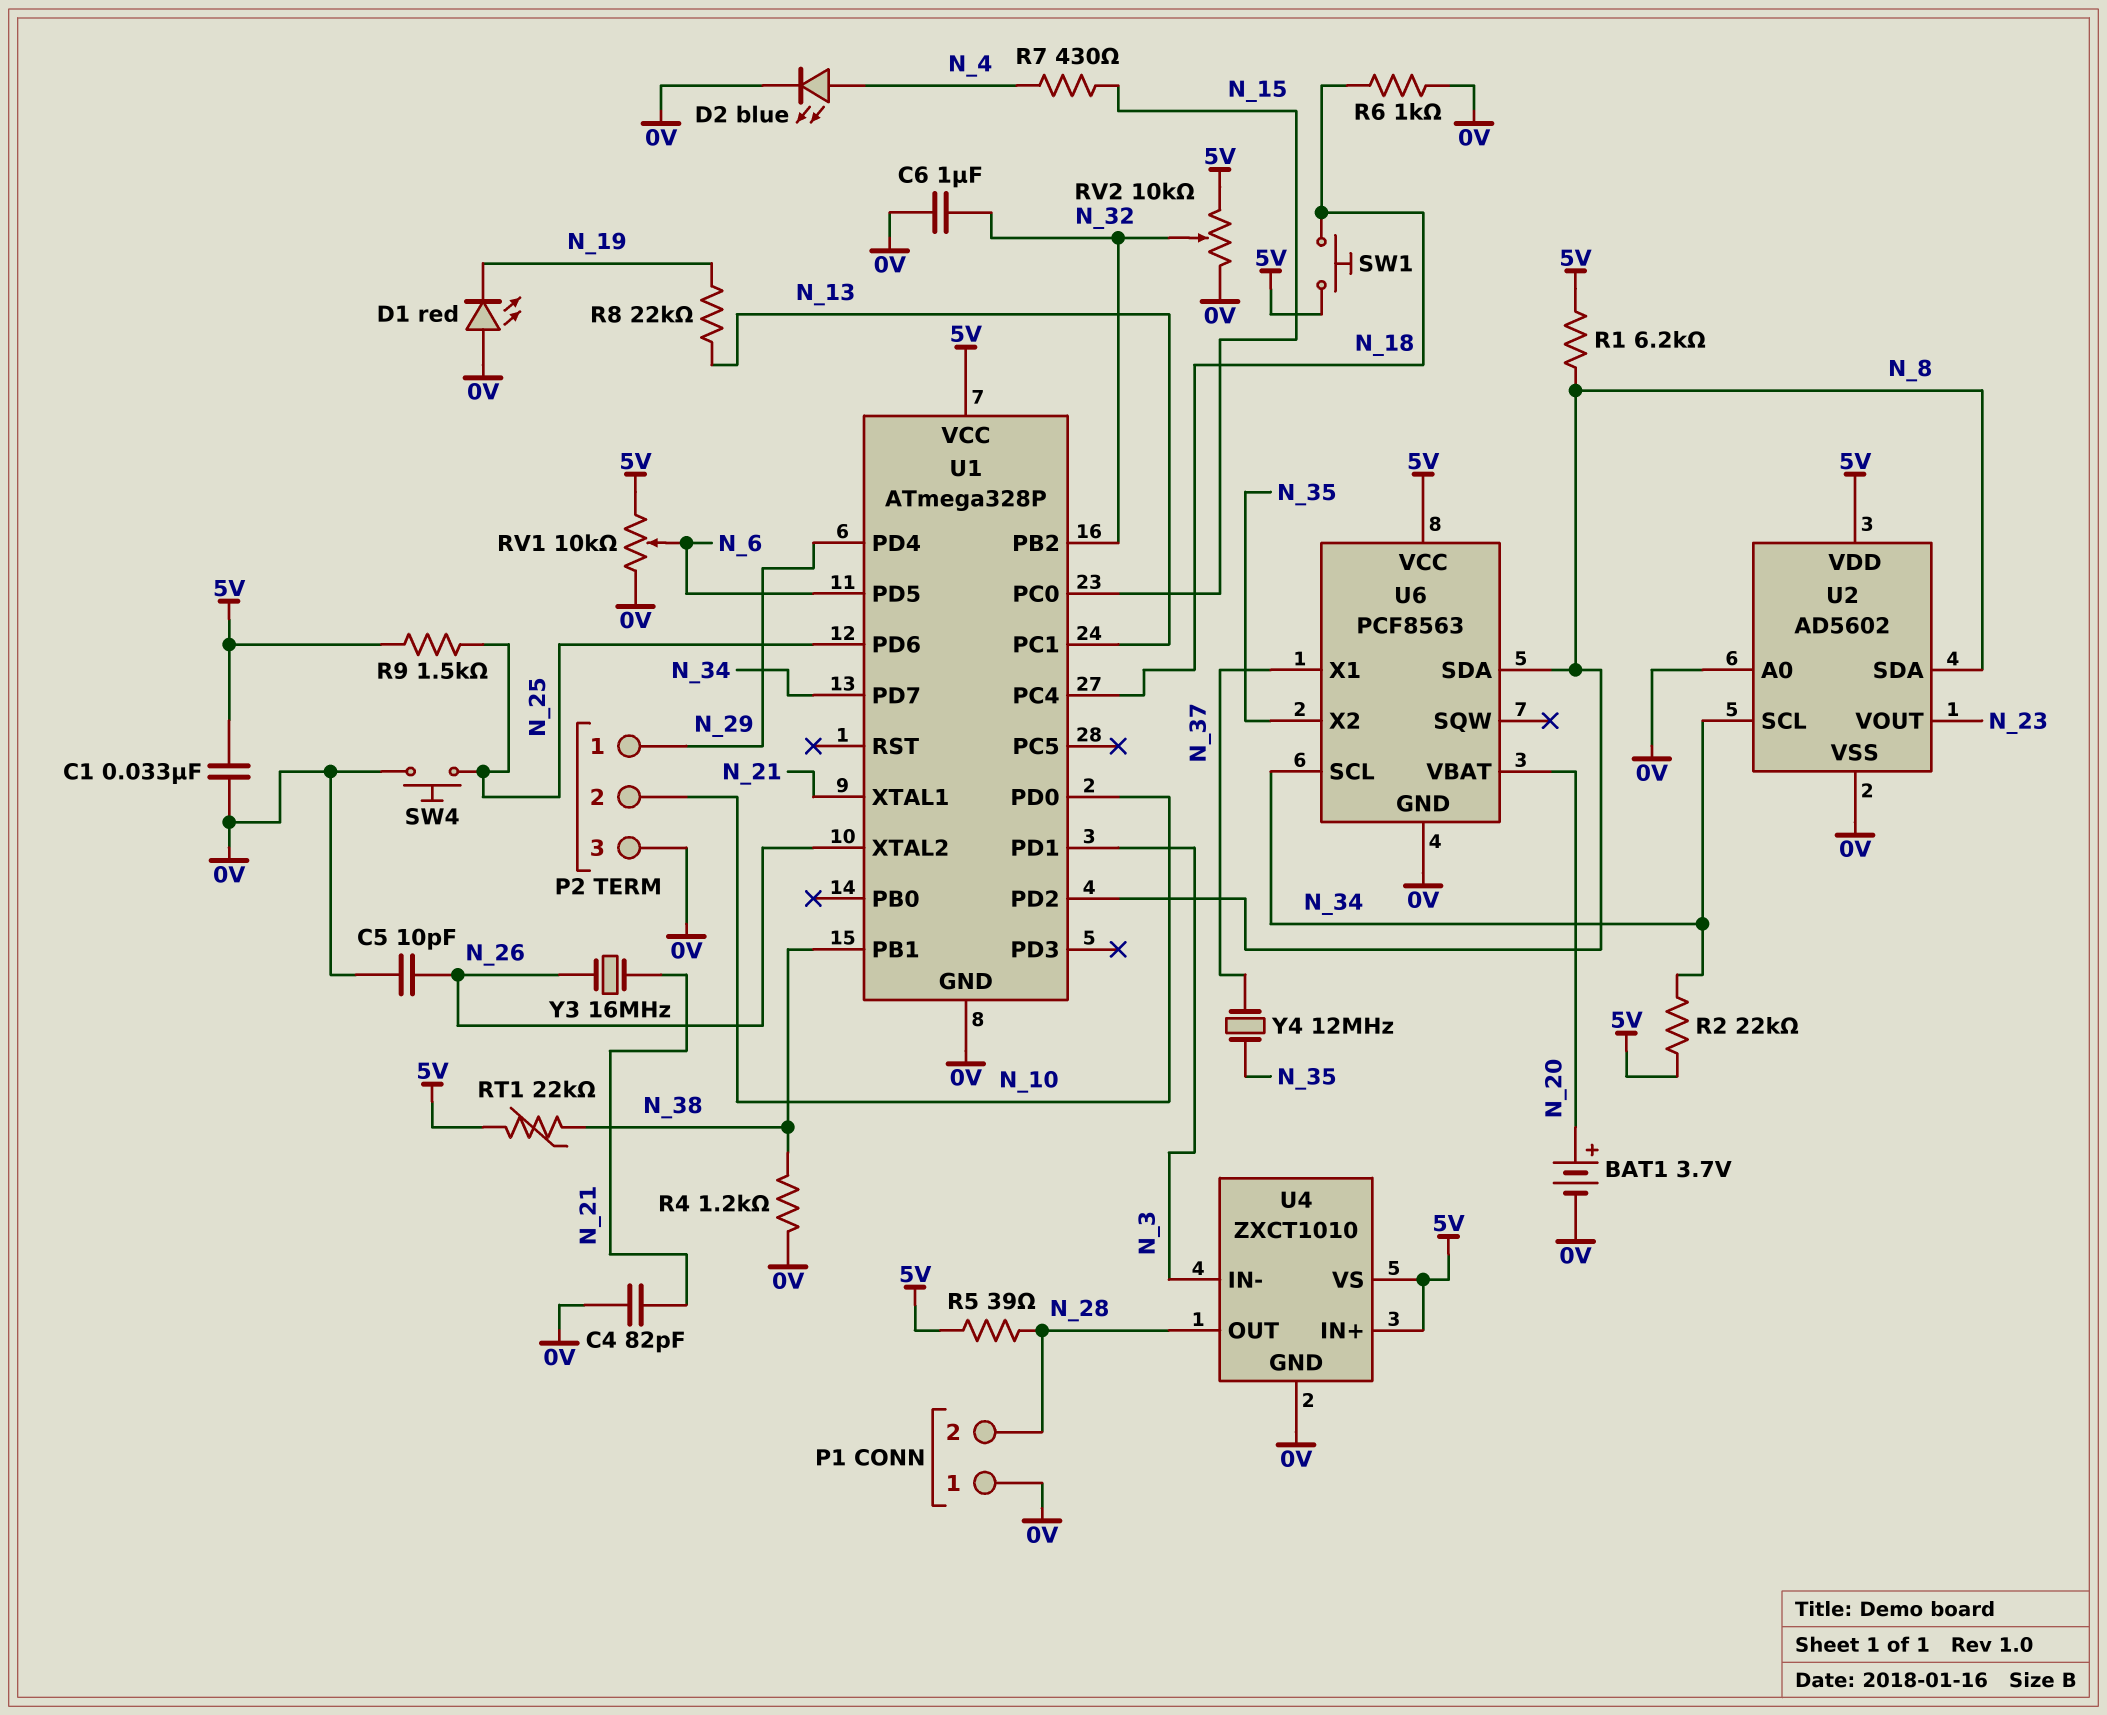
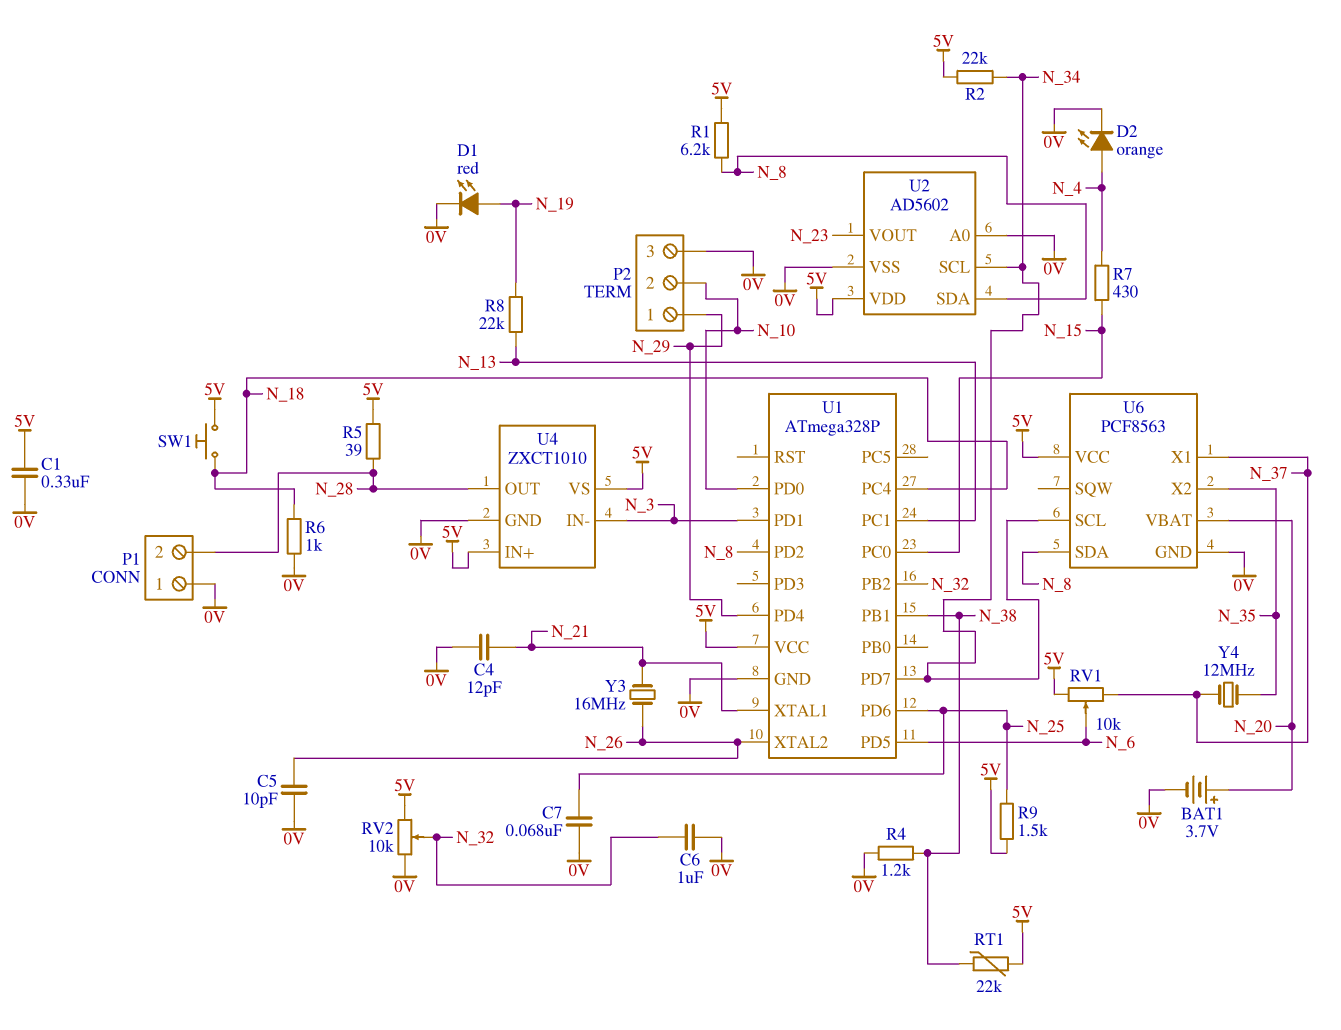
C1: 33nF (0V, 5V) -> 330nF (0V, 5V)
C4: 82pF (0V, N_21) -> 12pF (0V, N_21)
C7: none -> 68nF (0V, N_25)
D1: LED red (A 0V, K N_19) -> LED red (A N_19, K 0V)
D2: LED blue (A N_4, K 0V) -> LED orange (A N_4, K 0V)
RV1: 10k (0V, 5V, wiper N_6) -> 10k (5V, N_37, wiper N_6)
SW4: button (0V, N_25) -> none

